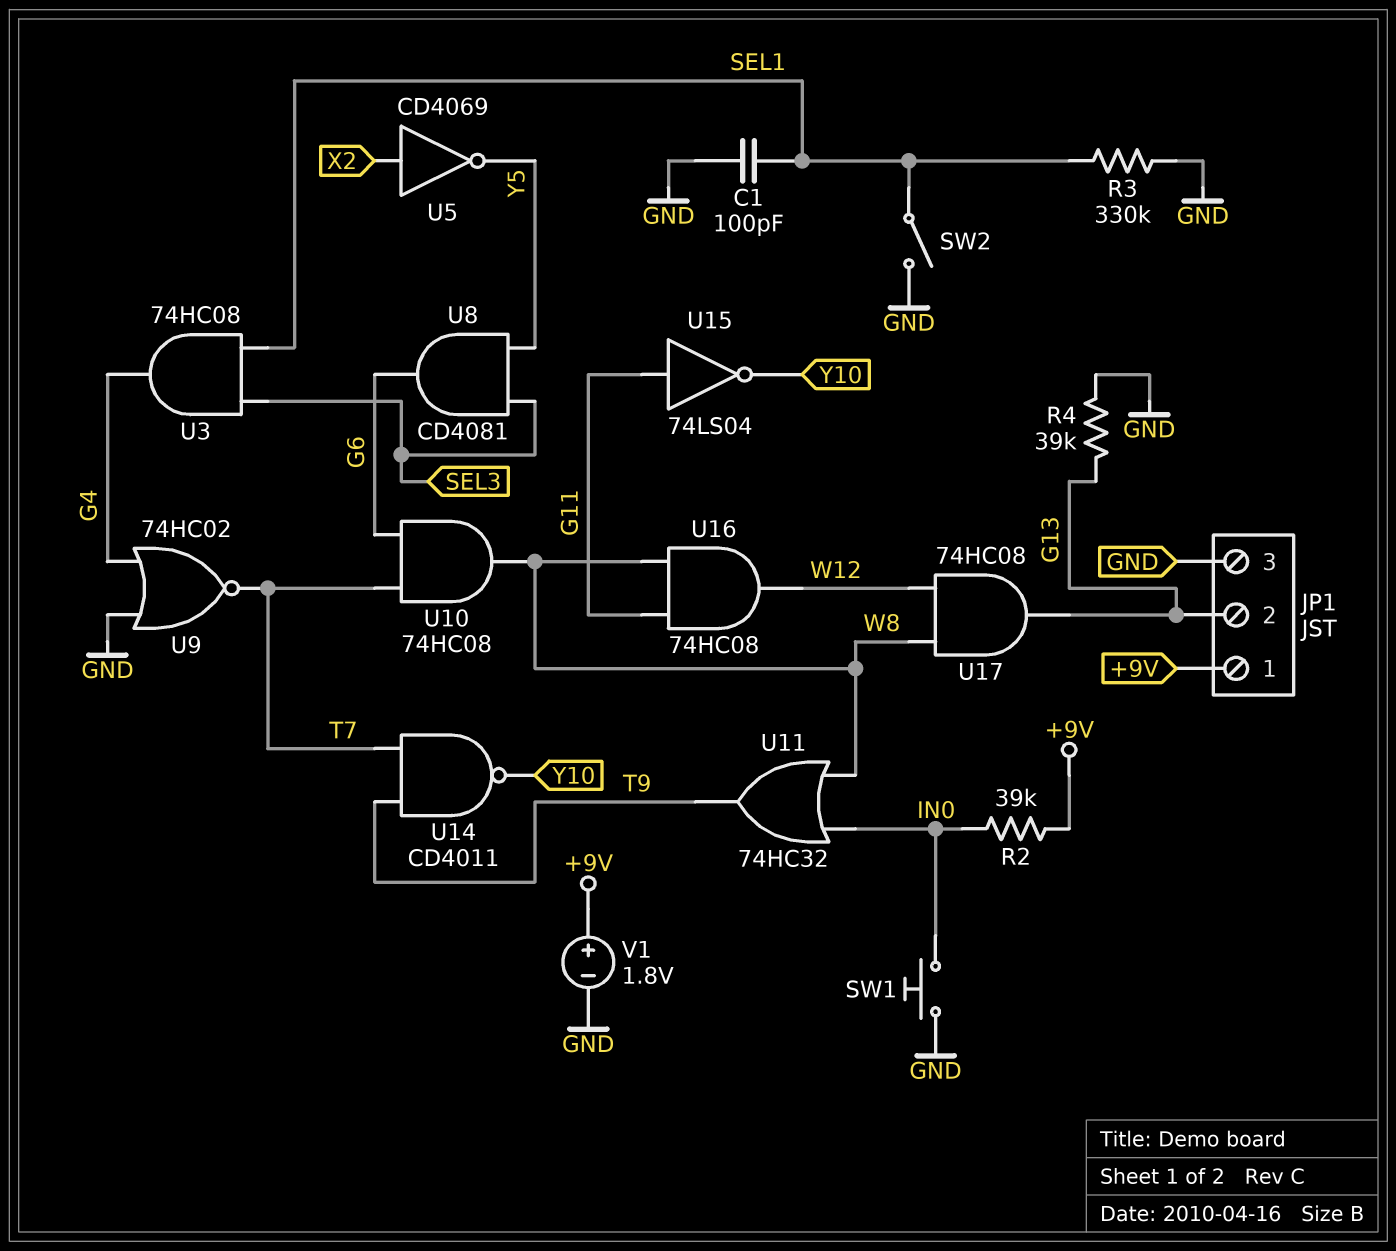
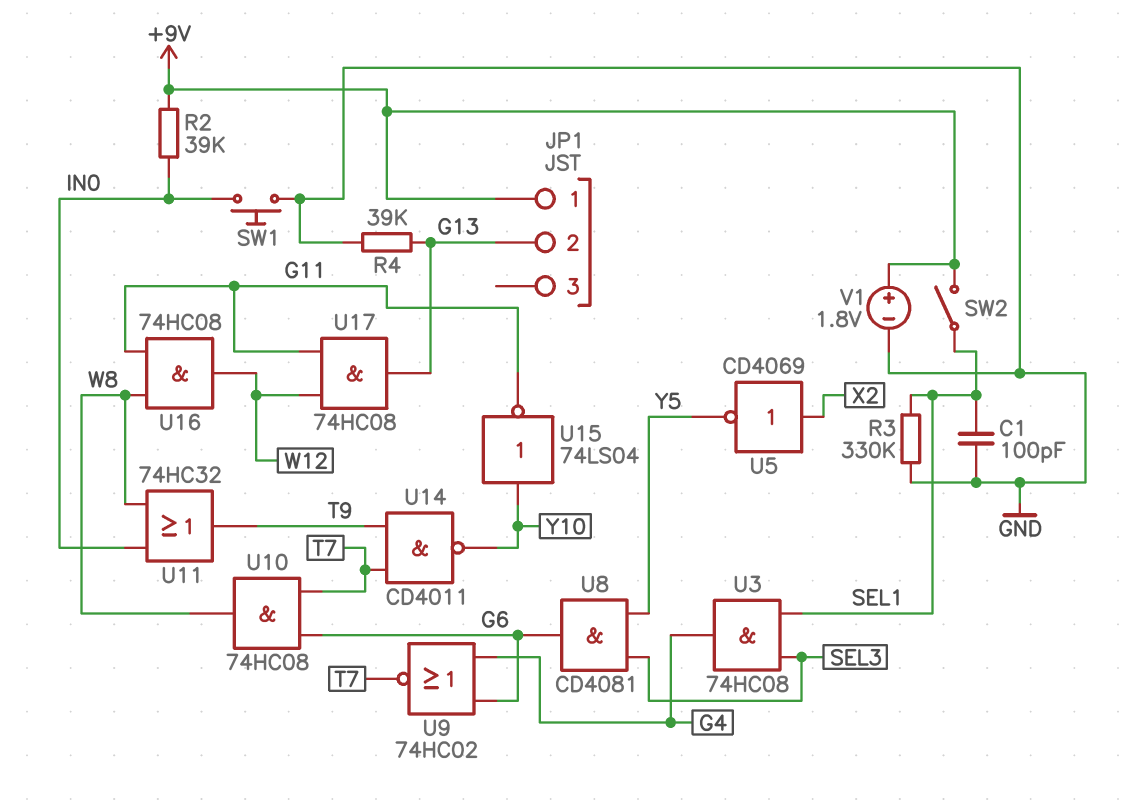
JP1 pin 3: GND -> none
SW2: switch (GND, SEL1) -> switch (+9V, SEL1)
U9: NOR 74HC02 (in G4, in GND, out T7) -> NOR 74HC02 (in G4, in G6, out T7)
U15: NOT 74LS04 (in G11, out Y10) -> NOT 74LS04 (in Y10, out G11)
U17: AND 74HC08 (in W8, in W12, out G13) -> AND 74HC08 (in G11, in W12, out G13)

